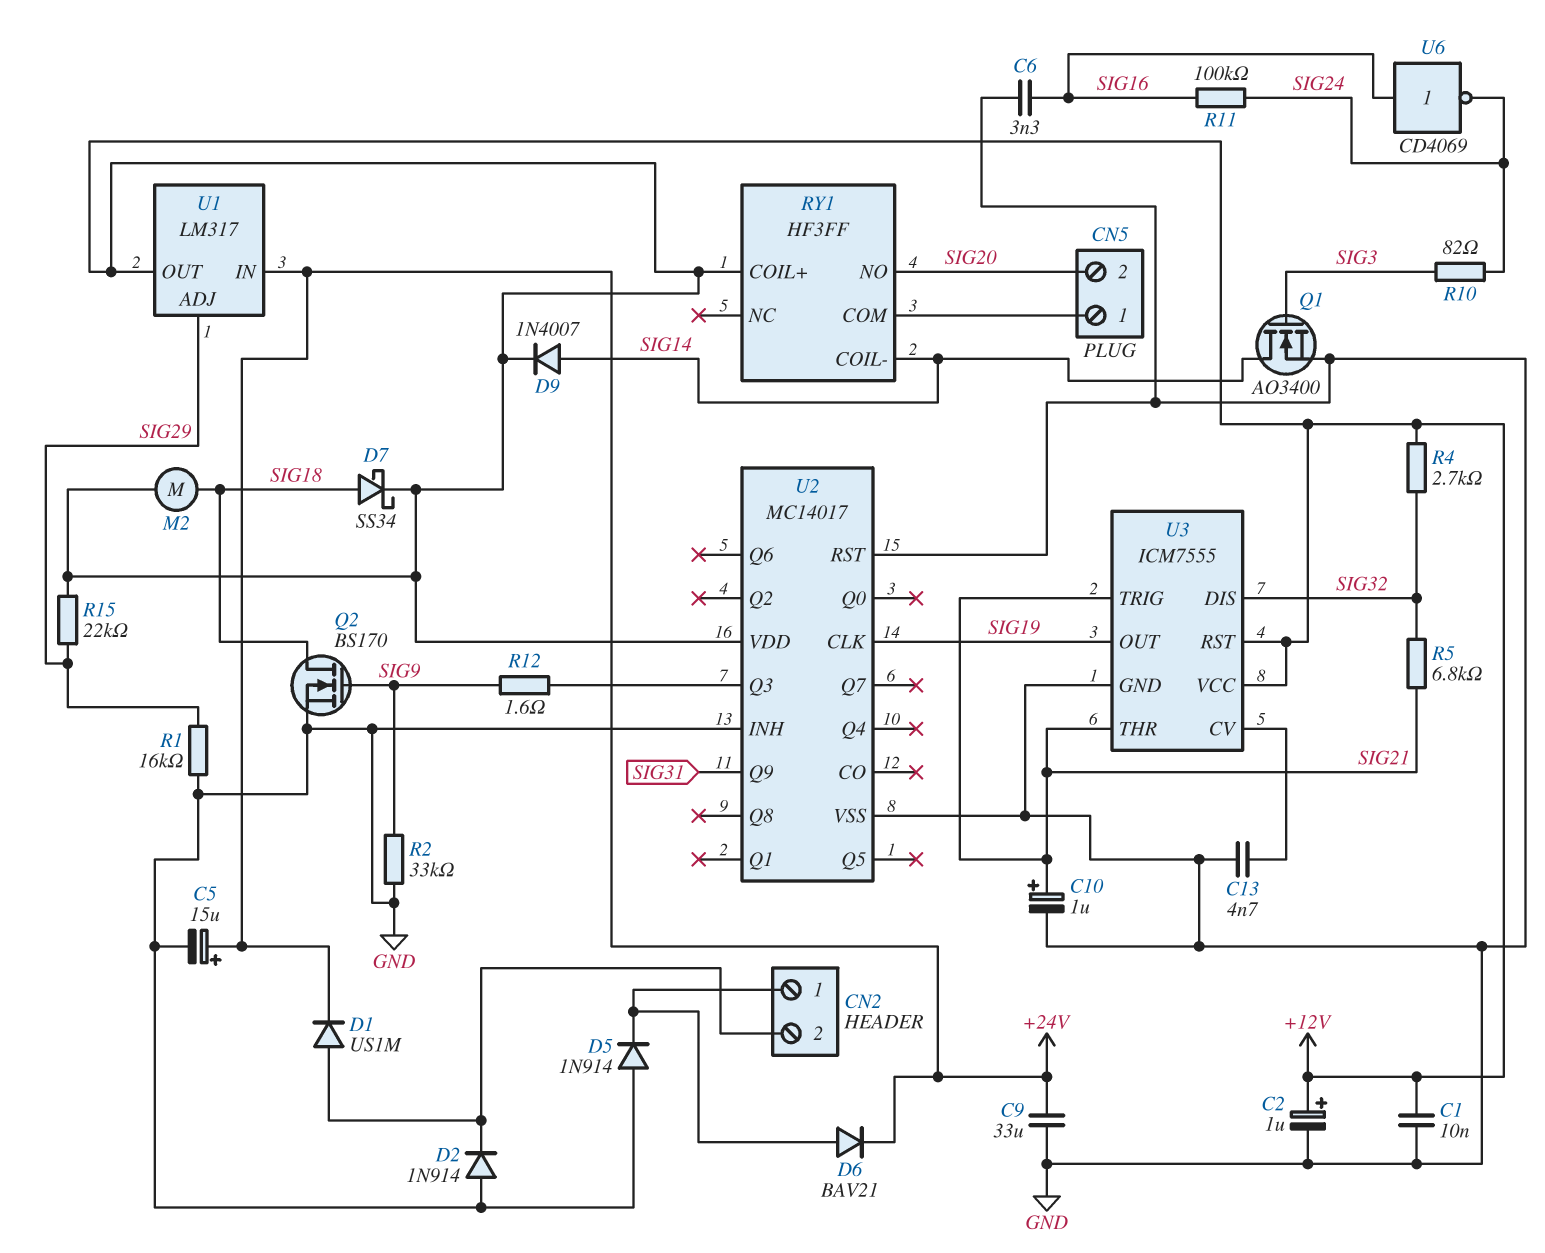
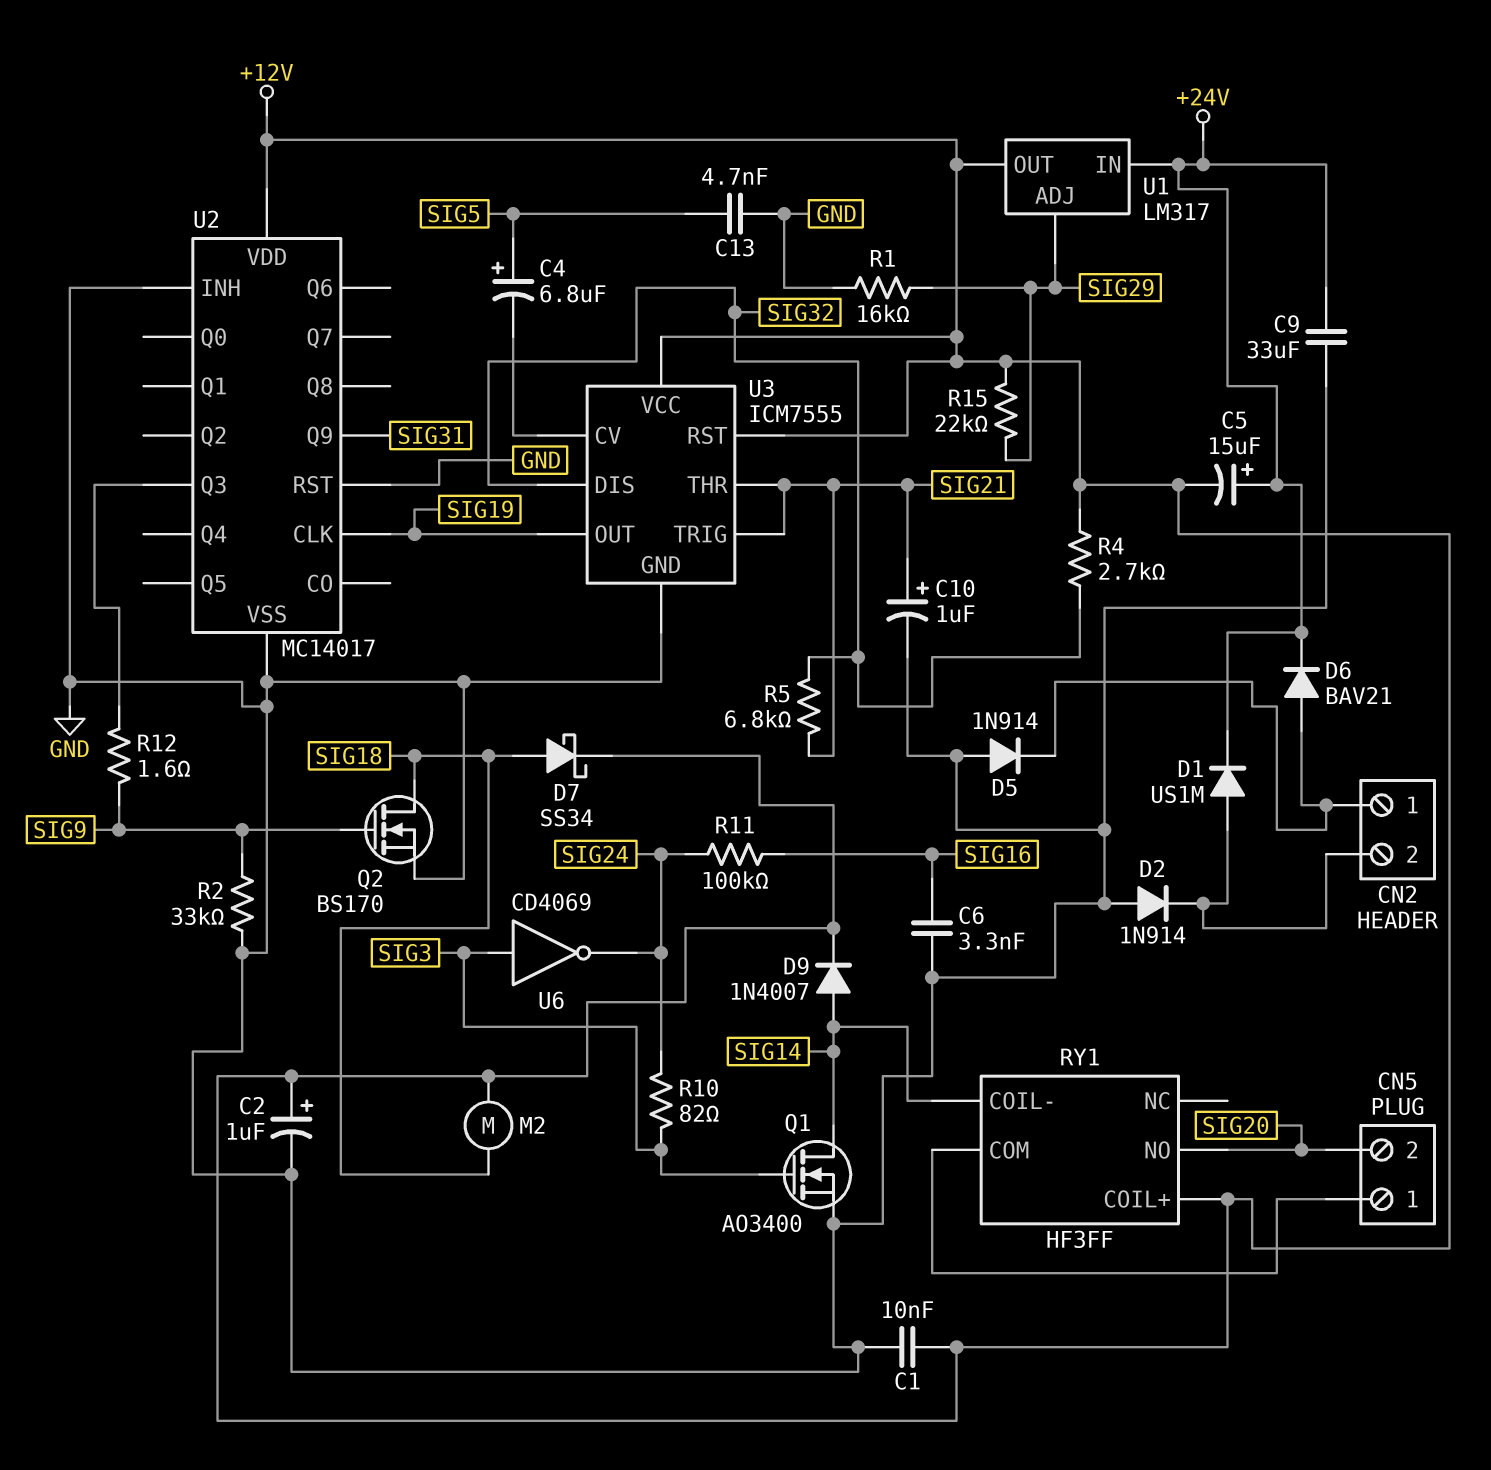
C4: none -> 6.8uF (plus SIG5, minus U3/CV)
C5: 15uF (plus +24V, minus GND) -> 15uF (plus +24V, minus +12V)
C13: 4.7nF (GND, U3/CV) -> 4.7nF (GND, SIG5)
U6: NOT CD4069 (in SIG16, out SIG24) -> NOT CD4069 (in SIG3, out SIG24)

